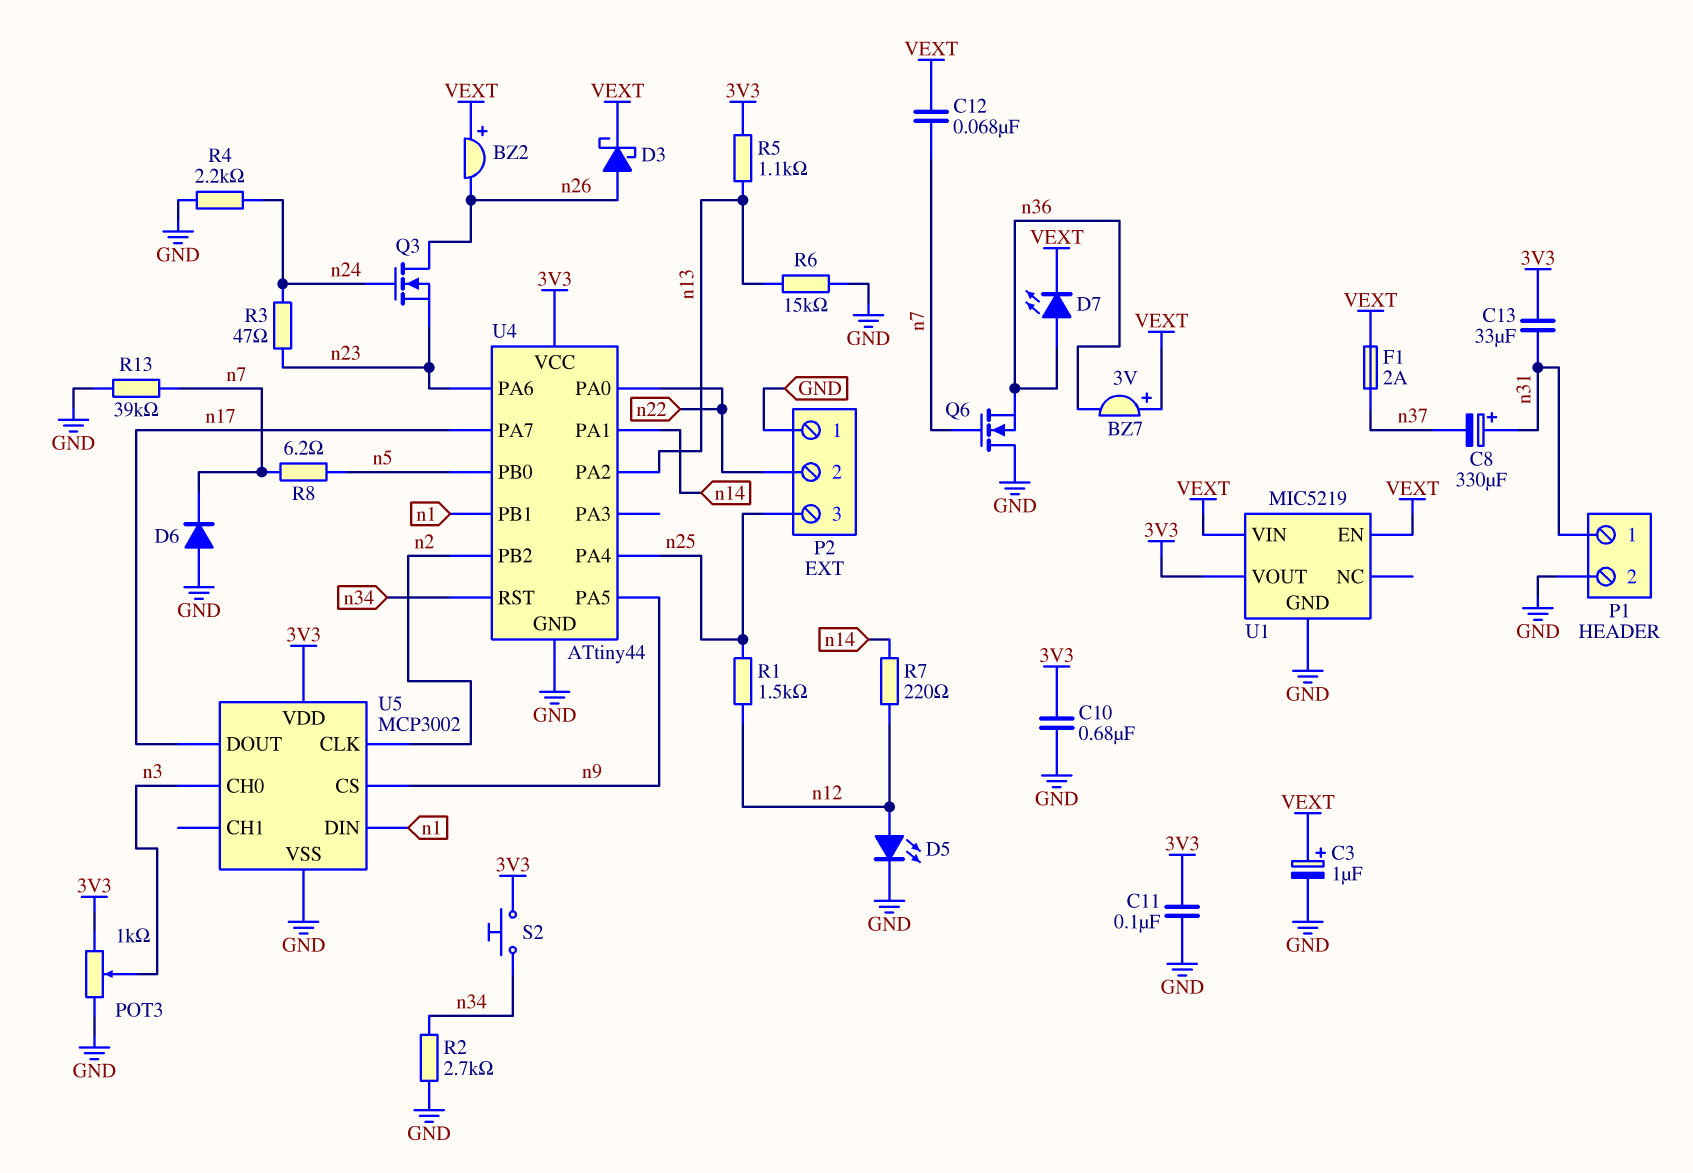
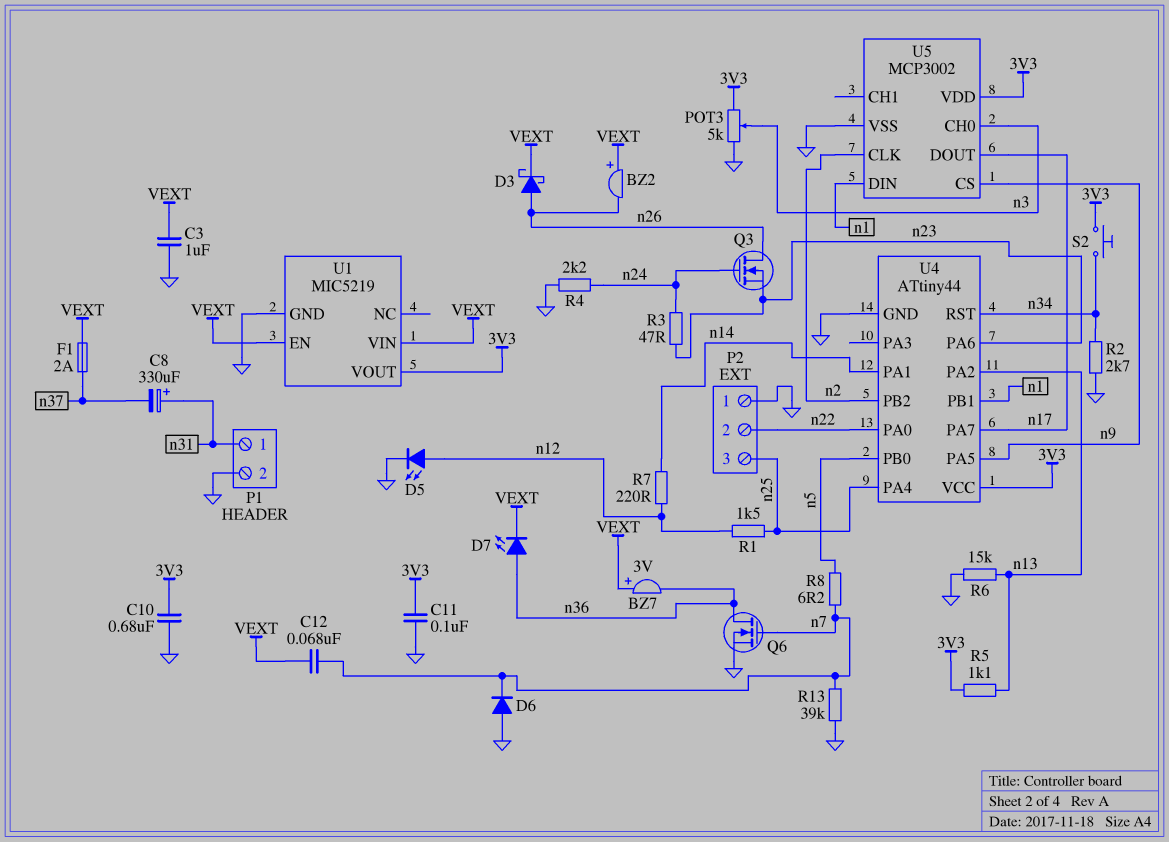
C3: 1uF (plus VEXT, minus GND) -> 1uF (GND, VEXT)
C13: 33uF (3V3, n31) -> none
POT3: 1k (3V3, GND, wiper n3) -> 5k (3V3, GND, wiper n3)
Q6: NMOS (G n7, D GND, S n36) -> NMOS (G n7, D n36, S GND)

